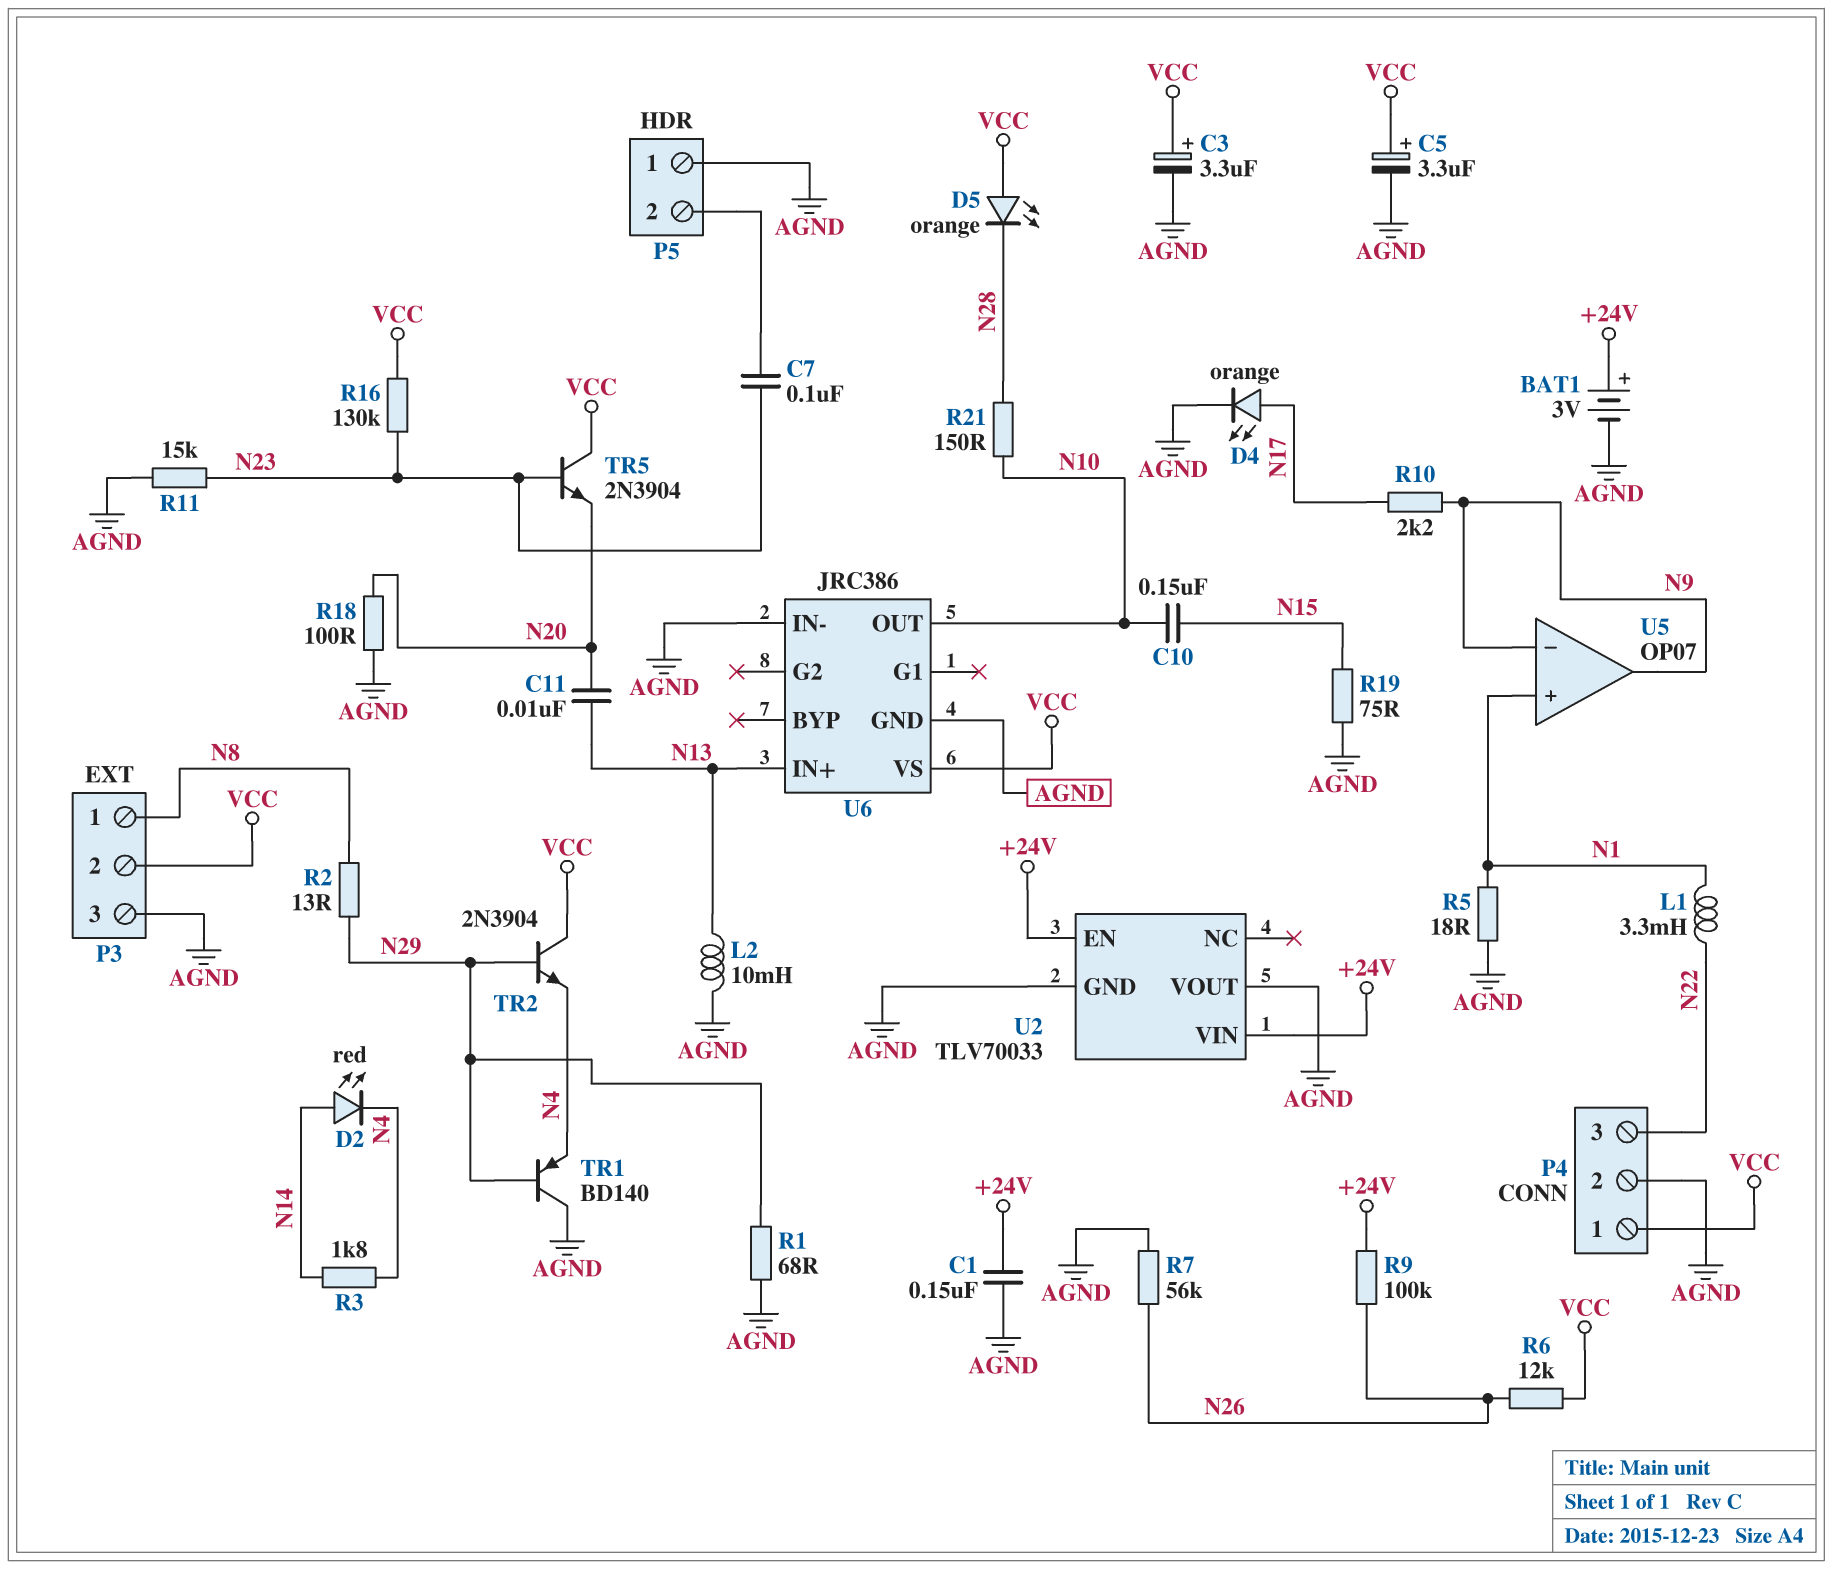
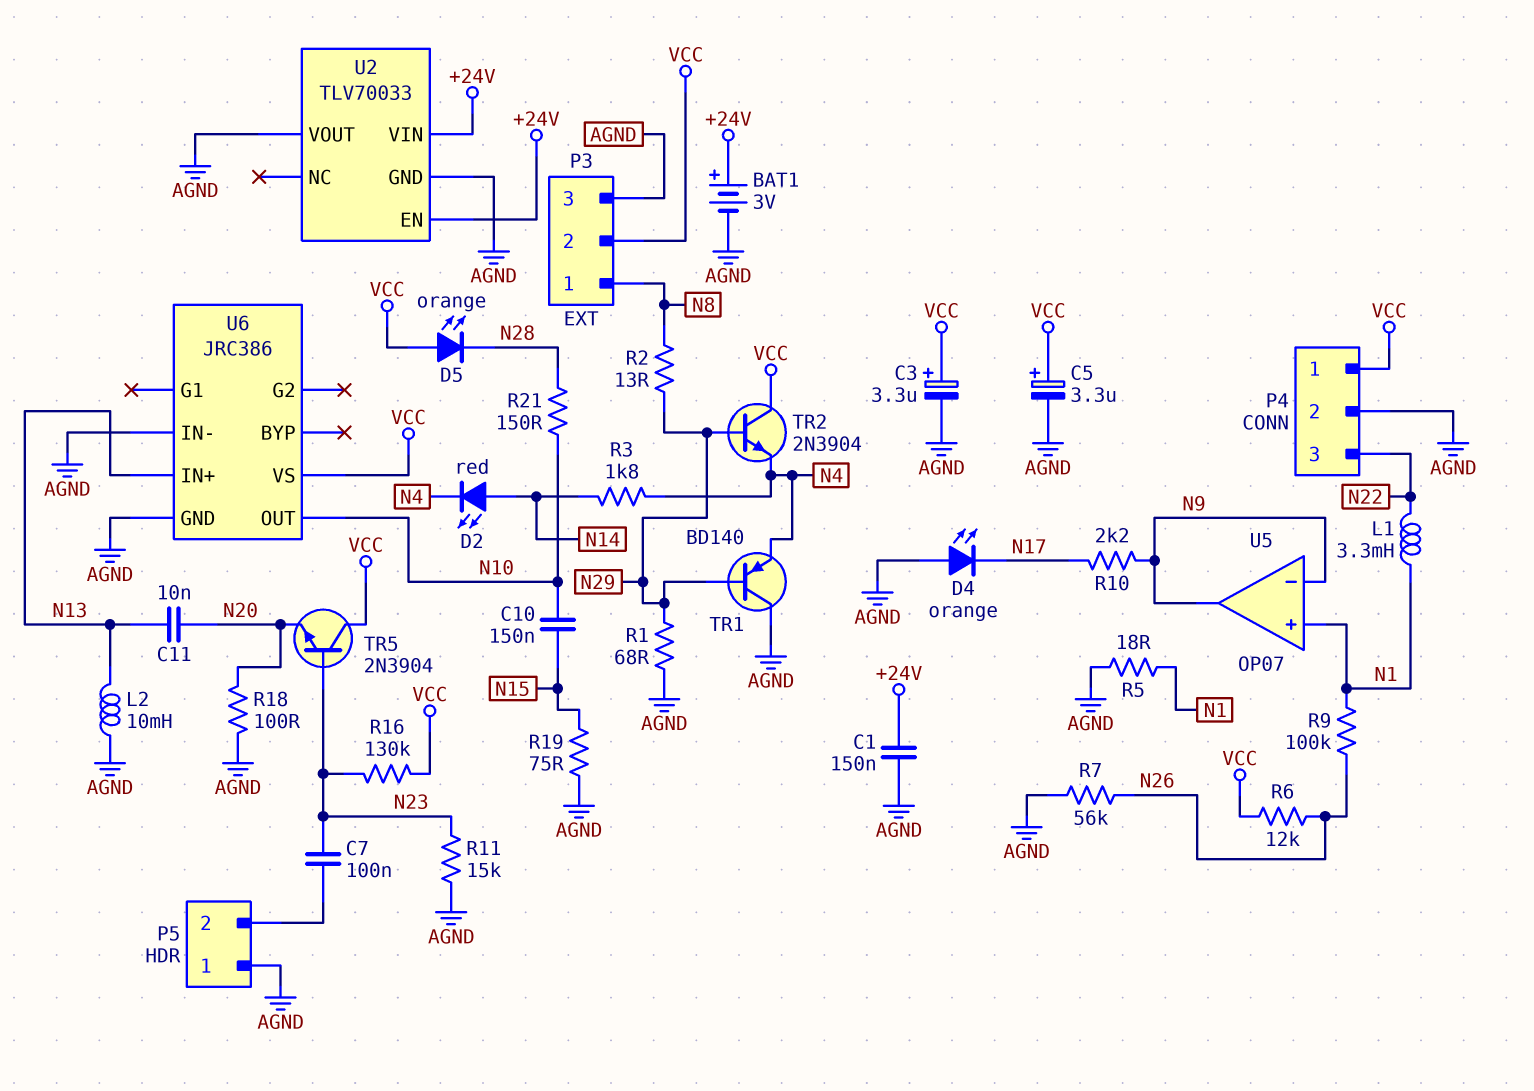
D4: LED orange (A N17, K AGND) -> LED orange (A AGND, K N17)
R9: 100k (+24V, N26) -> 100k (N1, N26)

